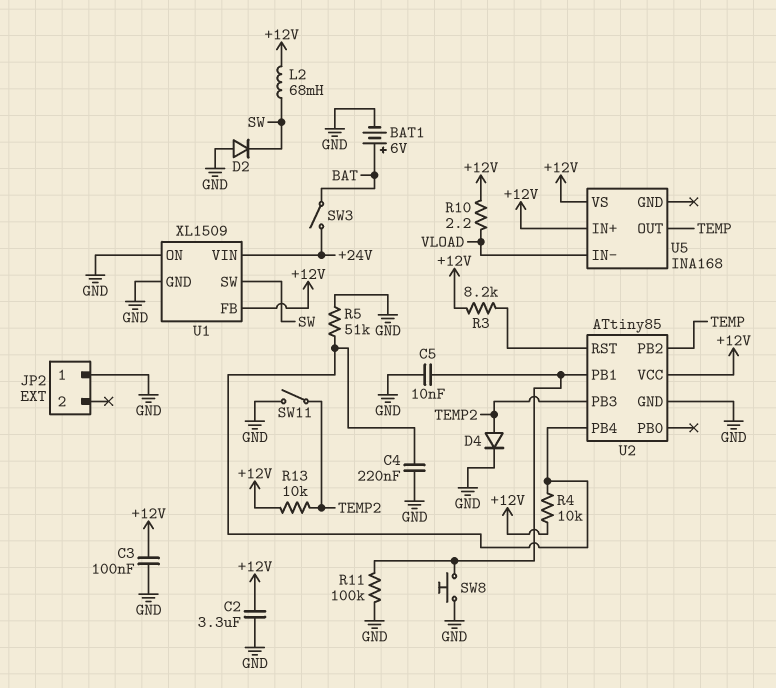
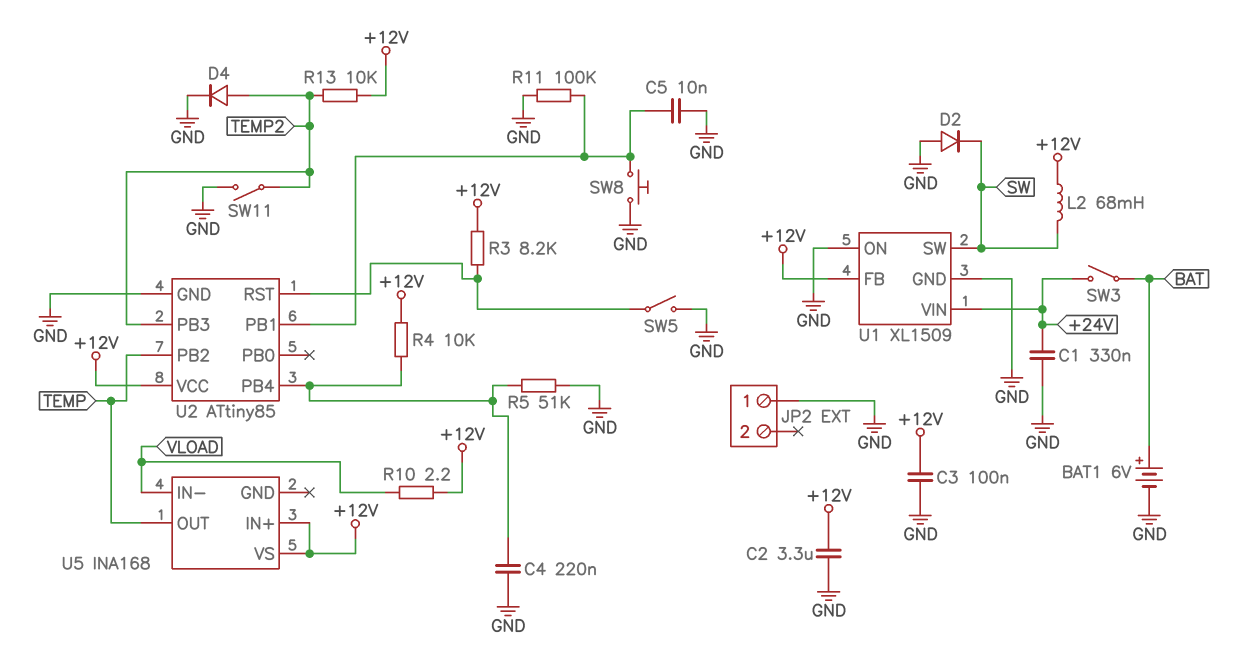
C1: none -> 330nF (+24V, GND)
SW5: none -> switch (GND, U2/RST)

